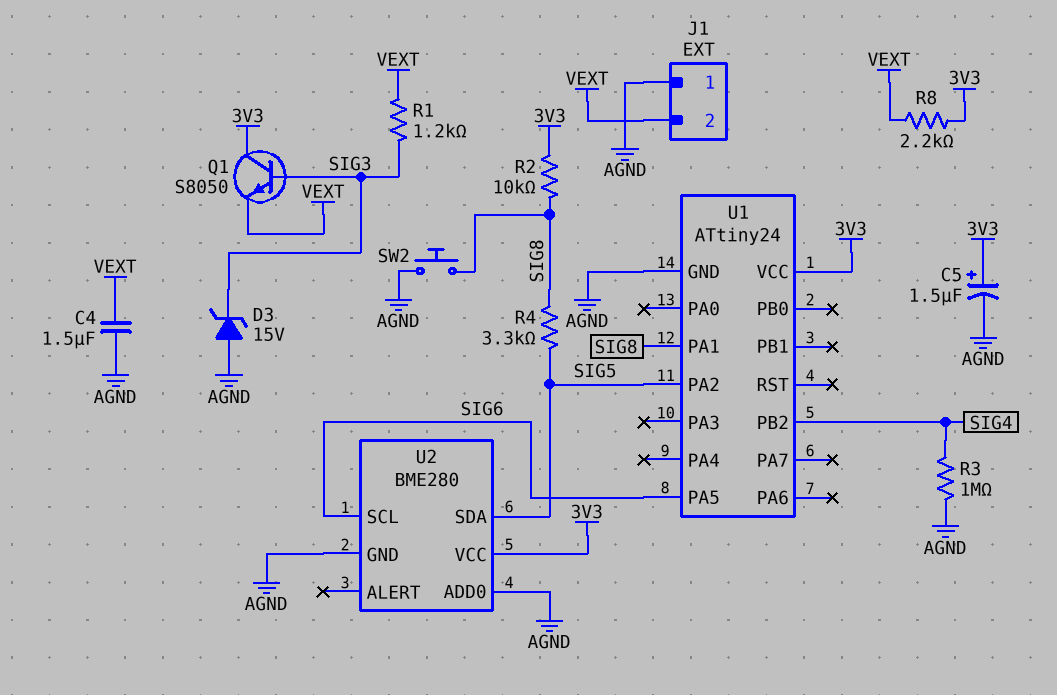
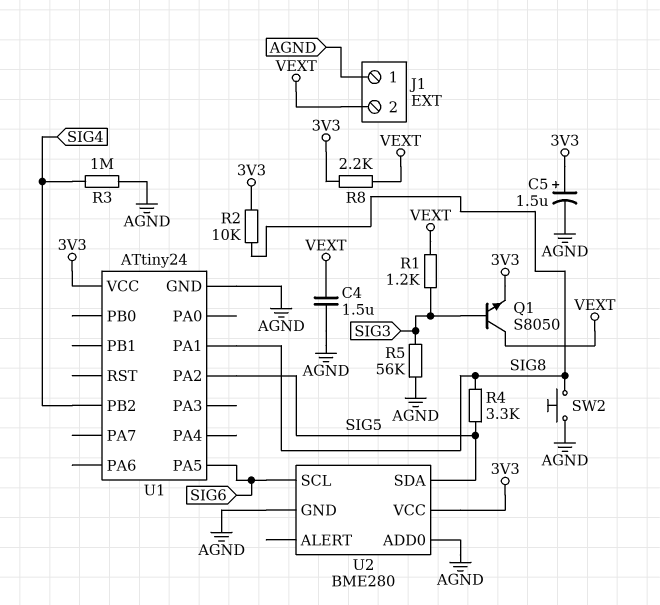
D3: zener 15V (A AGND, K SIG3) -> none
Q1: NPN S8050 (B SIG3, C 3V3, E VEXT) -> NPN S8050 (B SIG3, C VEXT, E 3V3)
R5: none -> 56k (AGND, SIG3)

